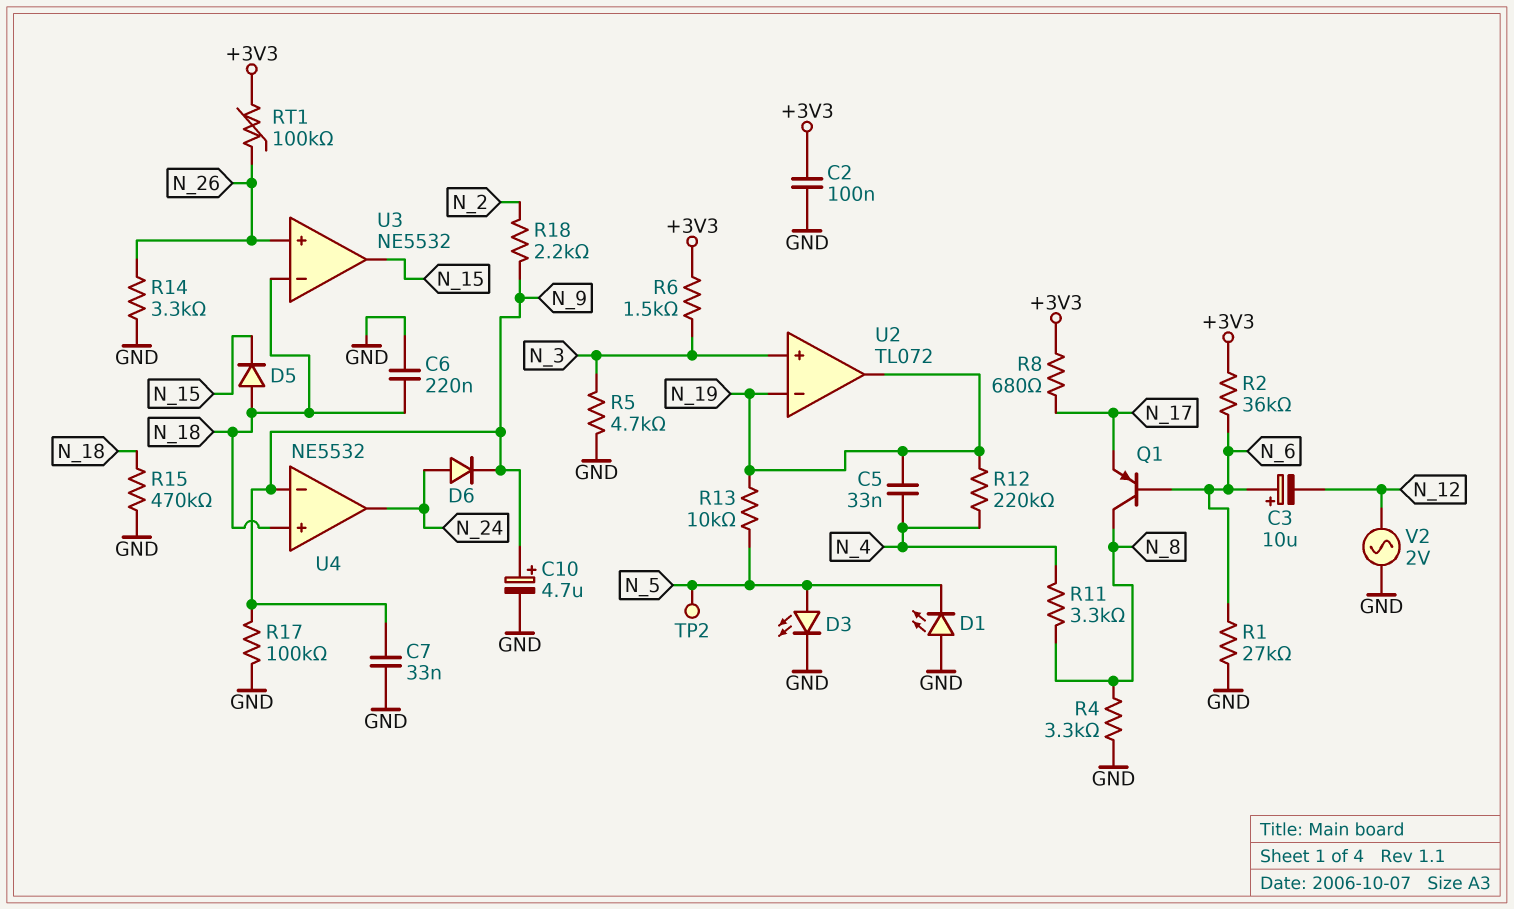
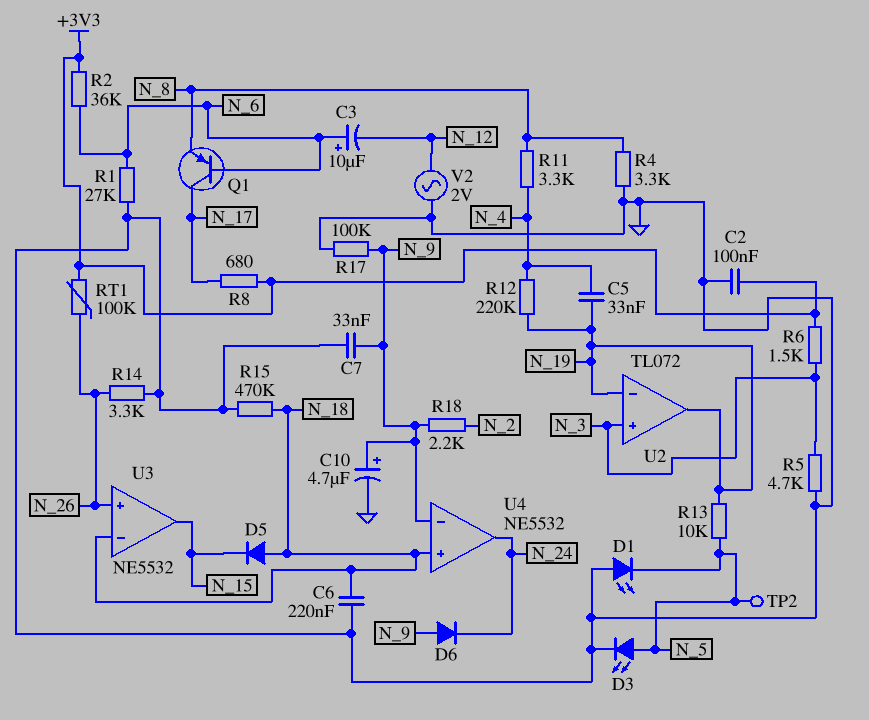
D6: diode (A N_24, K N_9) -> diode (A N_9, K N_24)
Q1: PNP (B N_6, C N_8, E N_17) -> PNP (B N_6, C N_17, E N_8)

